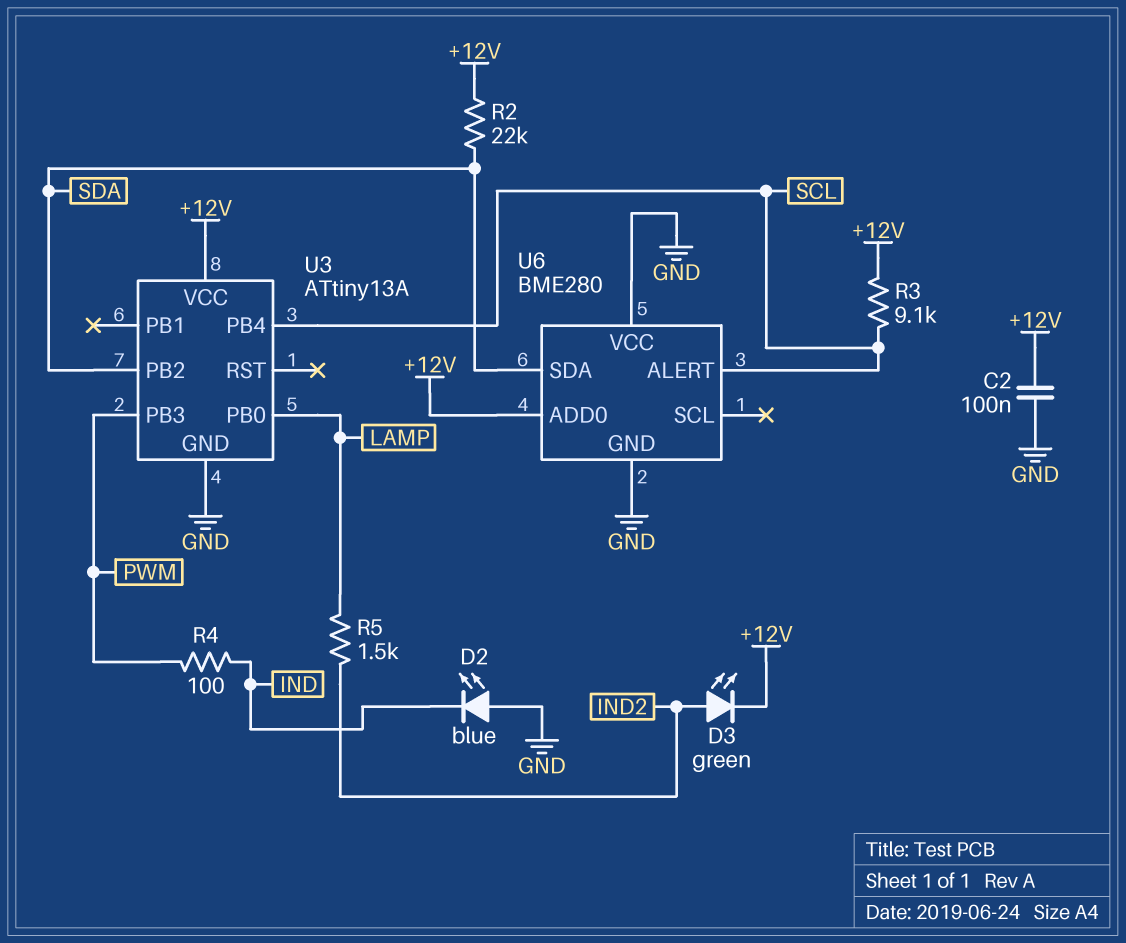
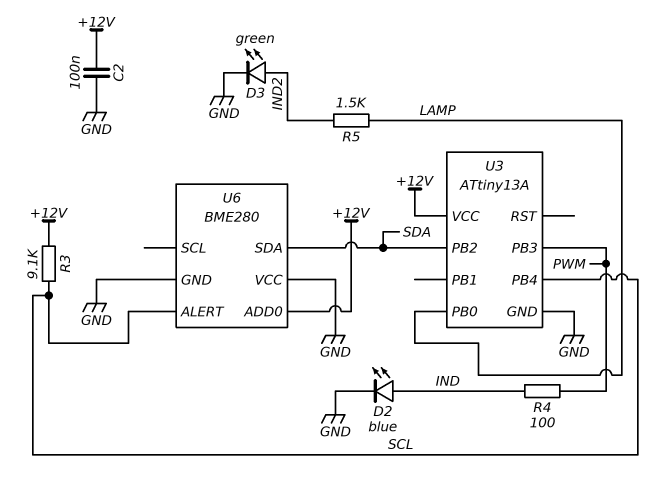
D2: LED blue (A GND, K IND) -> LED blue (A IND, K GND)
D3: LED green (A IND2, K +12V) -> LED green (A IND2, K GND)
R2: 22k (+12V, SDA) -> none

